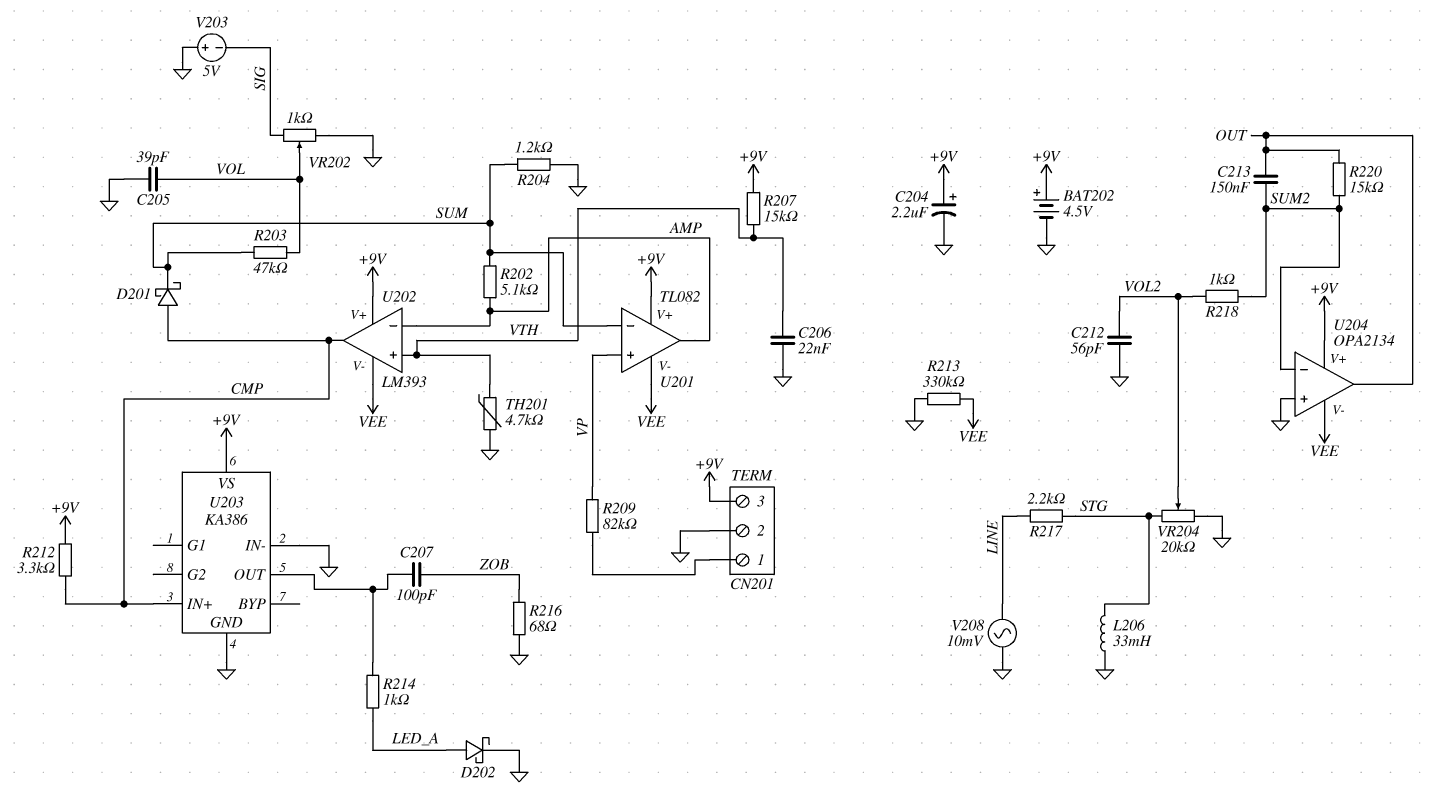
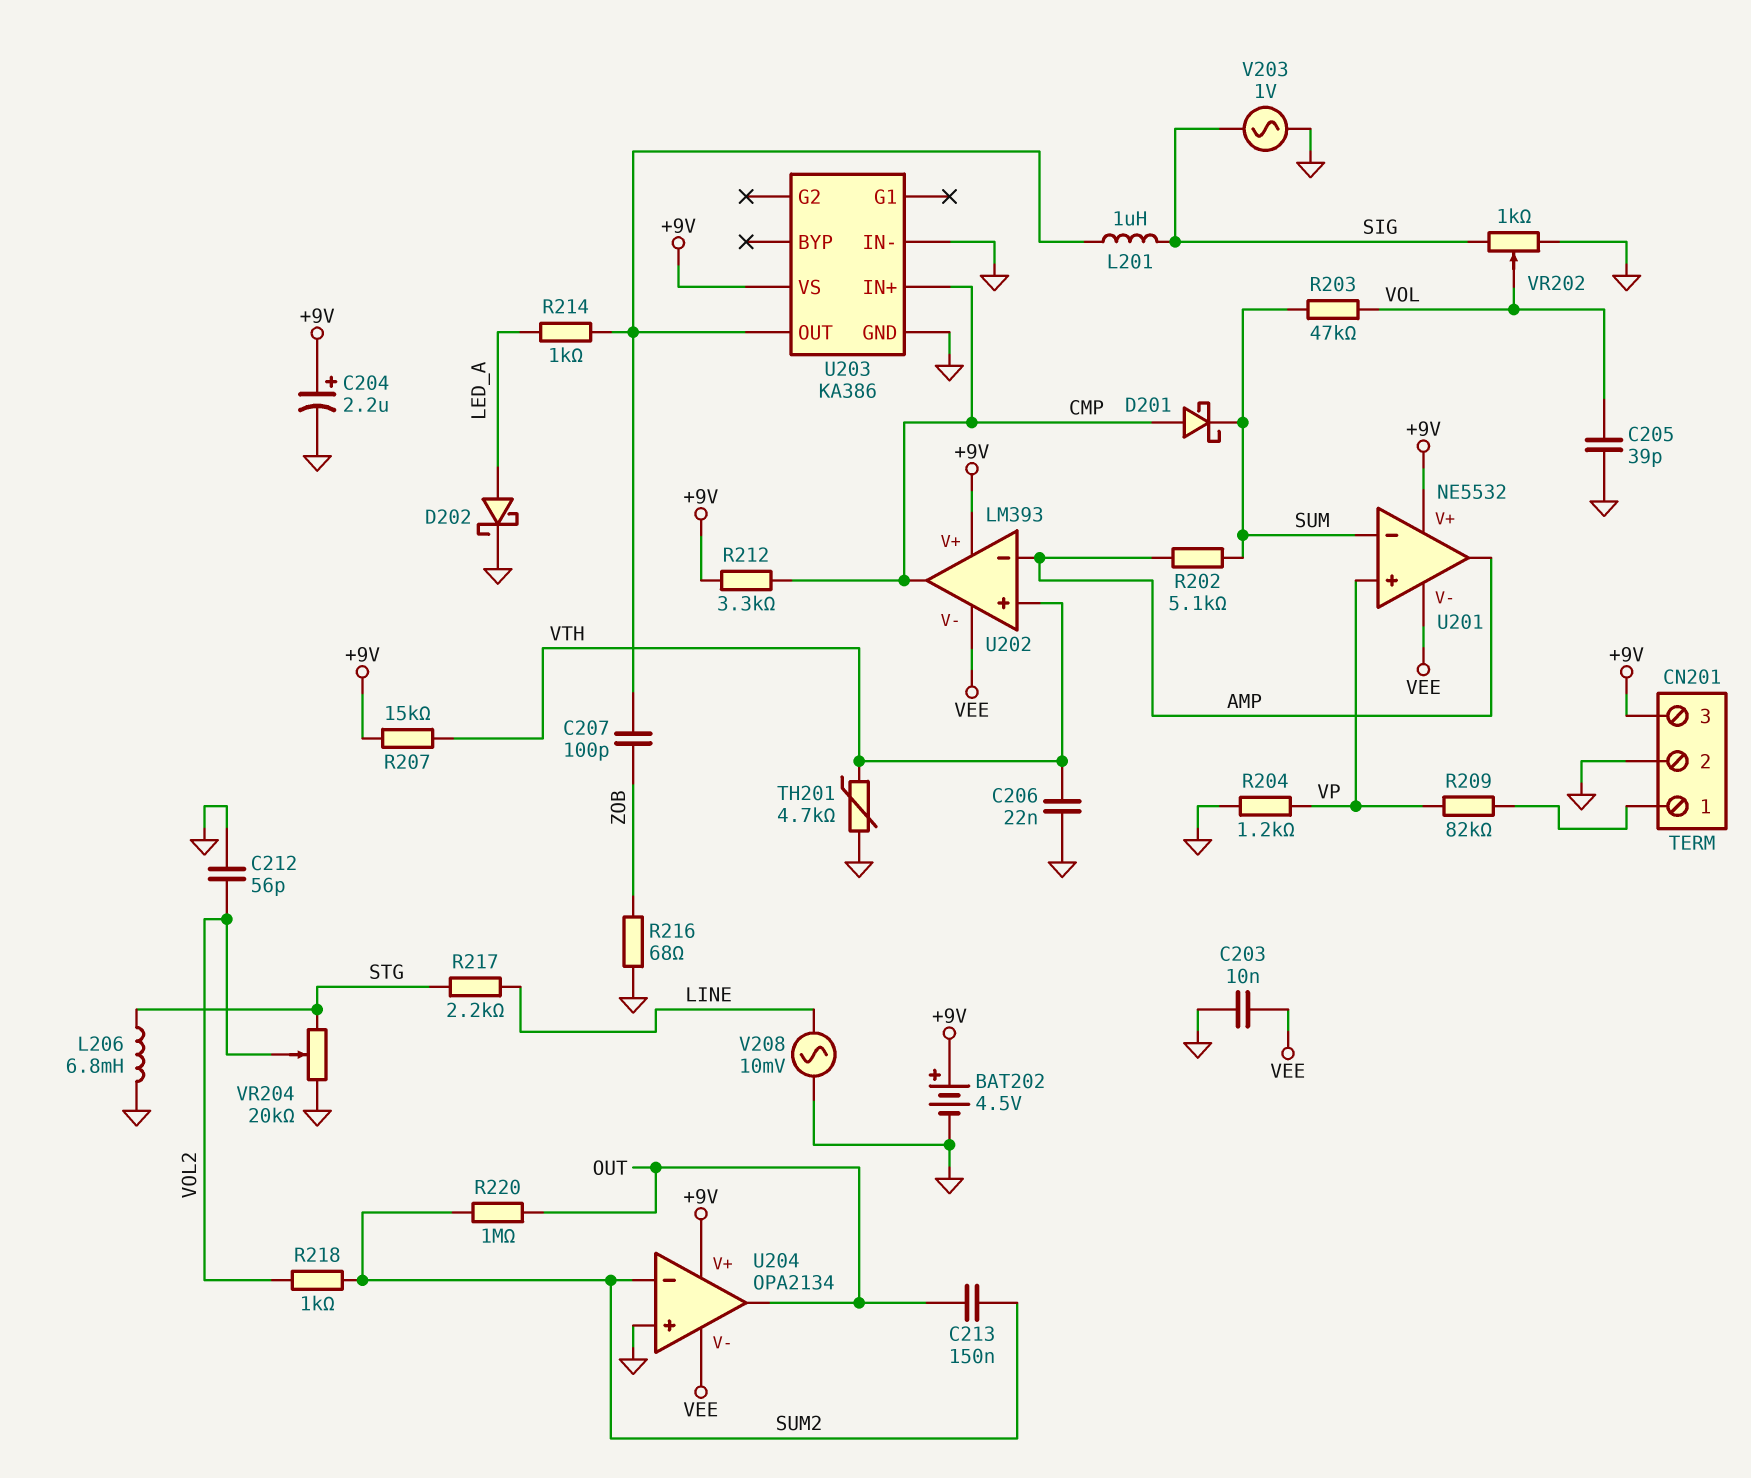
C203: none -> 10nF (GND, VEE)
L201: none -> 1uH (SIG, U203/OUT)
L206: 33mH (GND, STG) -> 6.8mH (GND, STG)
R204: 1.2k (GND, SUM) -> 1.2k (GND, VP)
R213: 330k (GND, VEE) -> none
R220: 15k (OUT, SUM2) -> 1M (OUT, SUM2)
U201: TL082 -> NE5532
V203: 5V (plus GND, minus SIG) -> AC 1V (GND, SIG)

